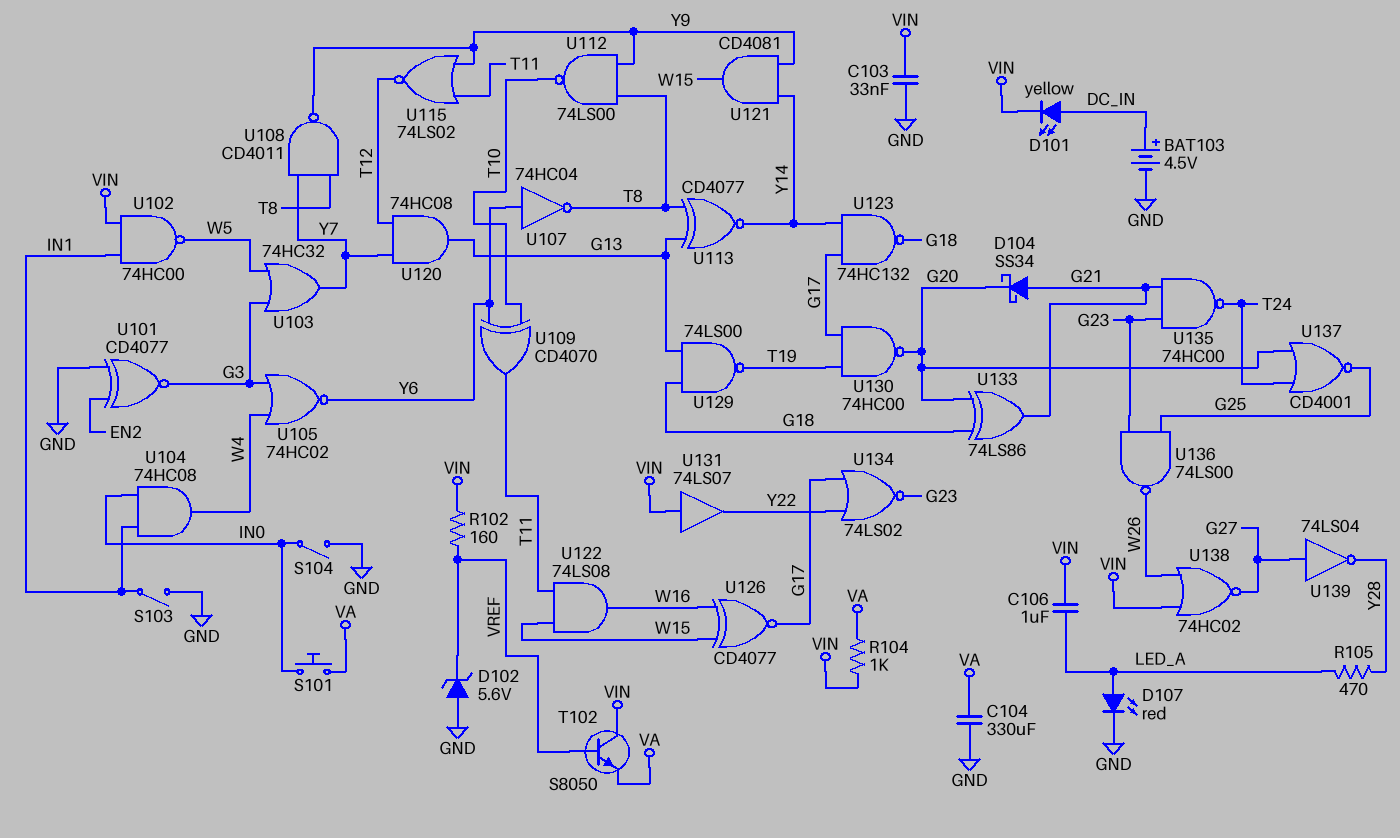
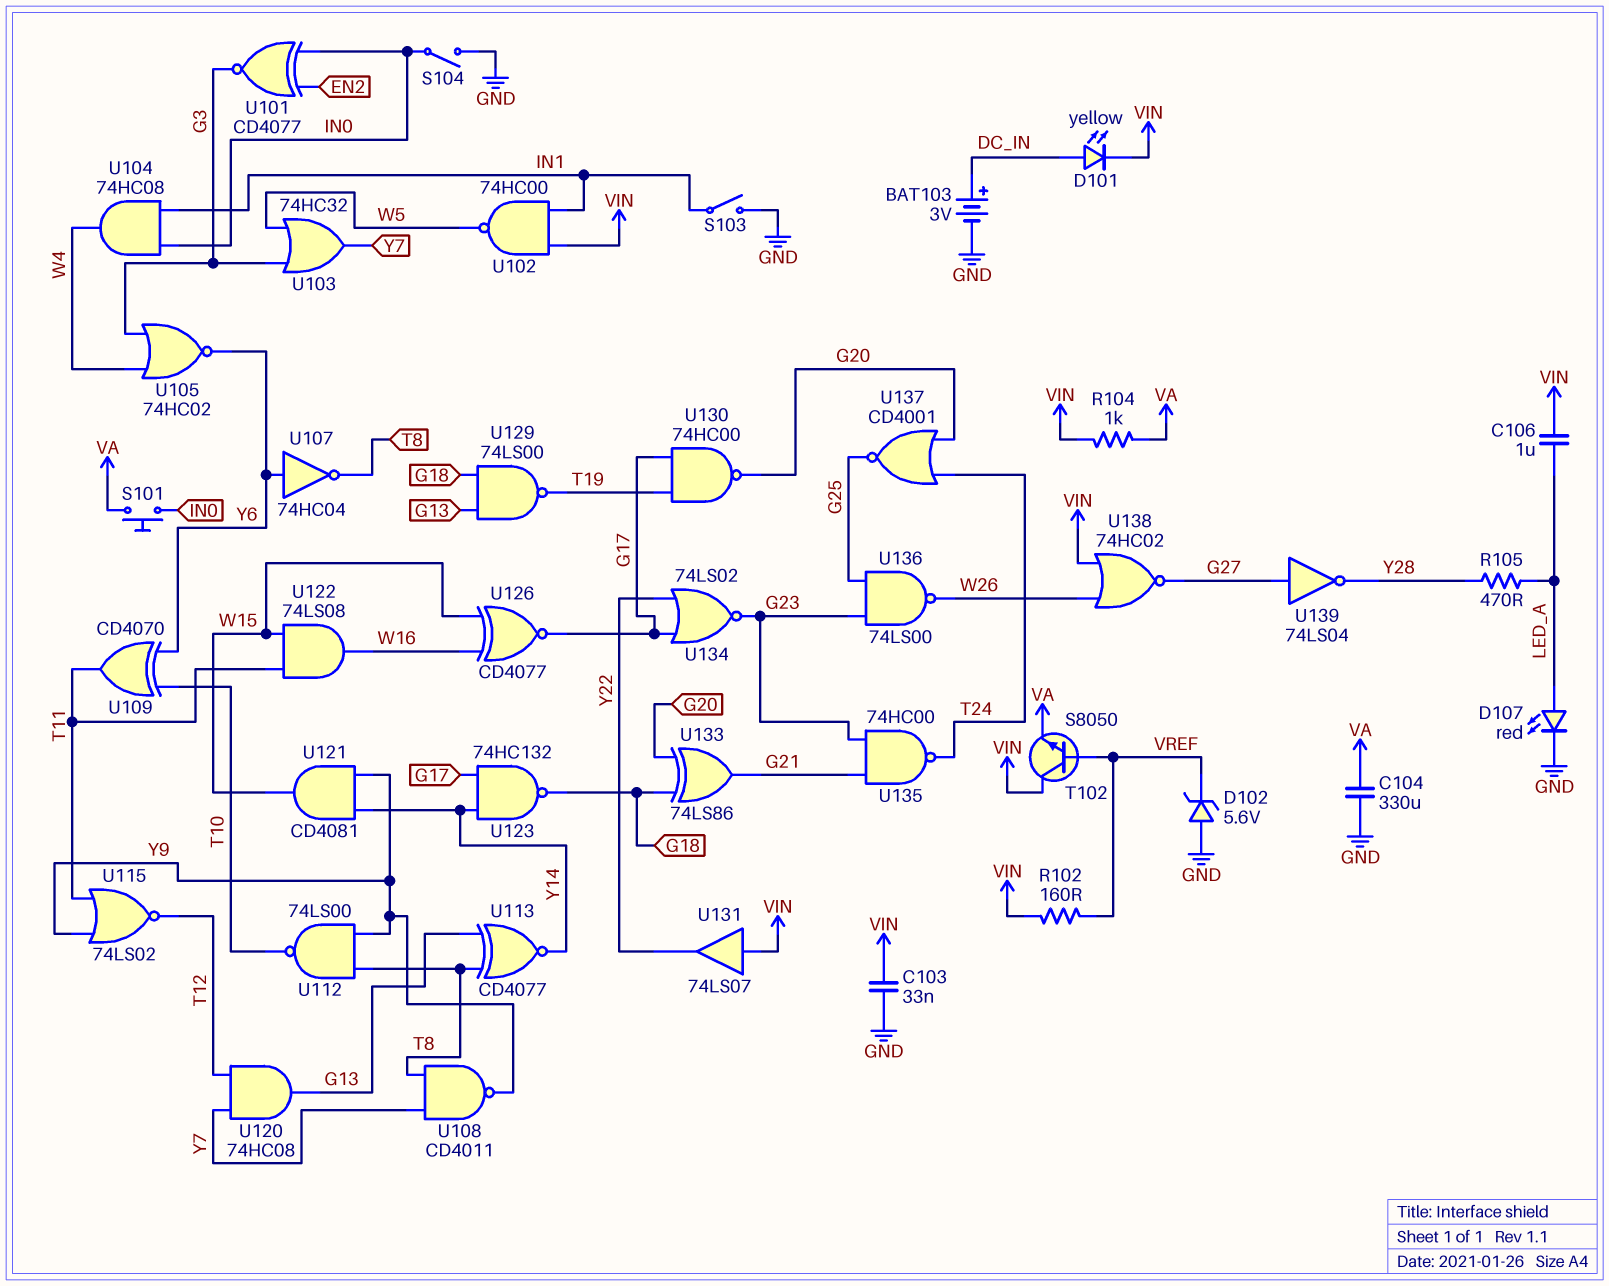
BAT103: 4.5V (plus DC_IN, minus GND) -> 3V (plus DC_IN, minus GND)
D104: schottky SS34 (A G21, K G20) -> none
U101: XNOR CD4077 (in EN2, in GND, out G3) -> XNOR CD4077 (in EN2, in IN0, out G3)

